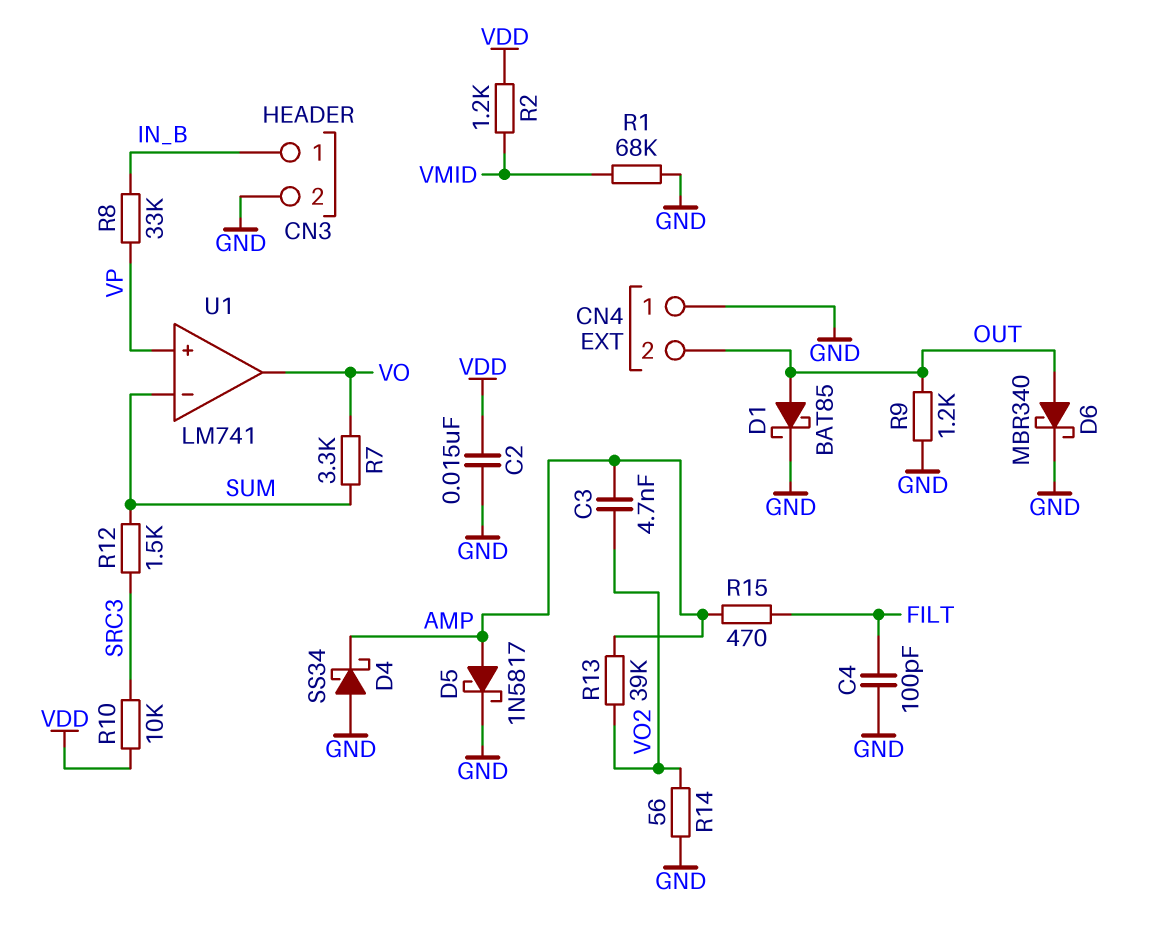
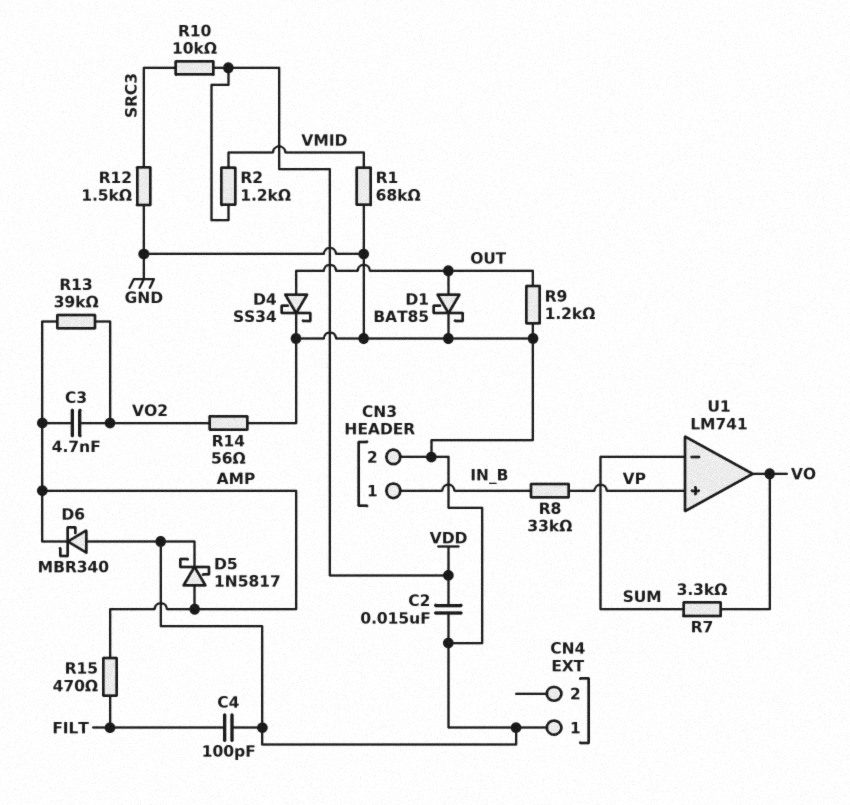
CN4 pin 2: OUT -> none
D4: schottky SS34 (A GND, K AMP) -> schottky SS34 (A OUT, K GND)
D6: schottky MBR340 (A OUT, K GND) -> schottky MBR340 (A GND, K AMP)
R12: 1.5k (SRC3, SUM) -> 1.5k (GND, SRC3)

